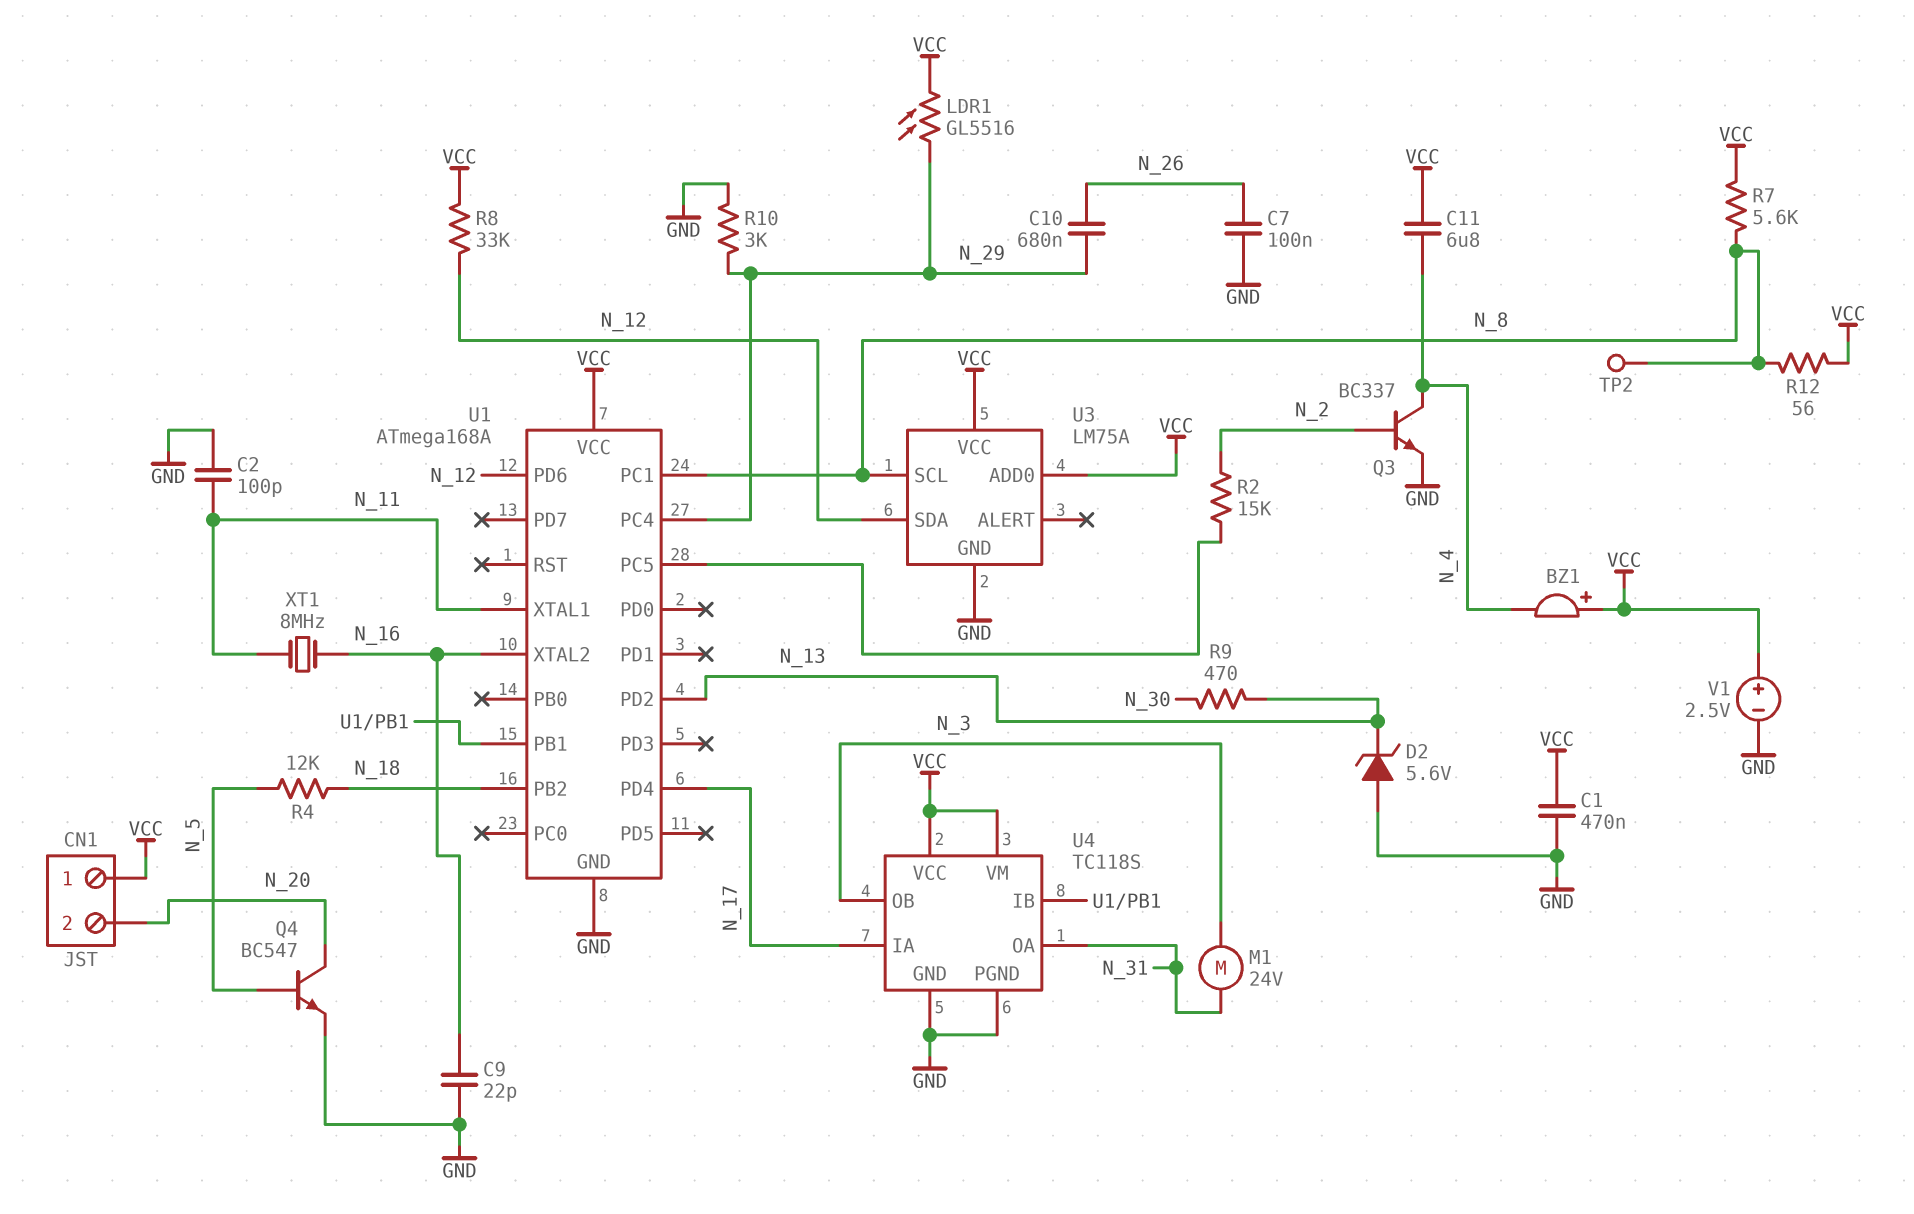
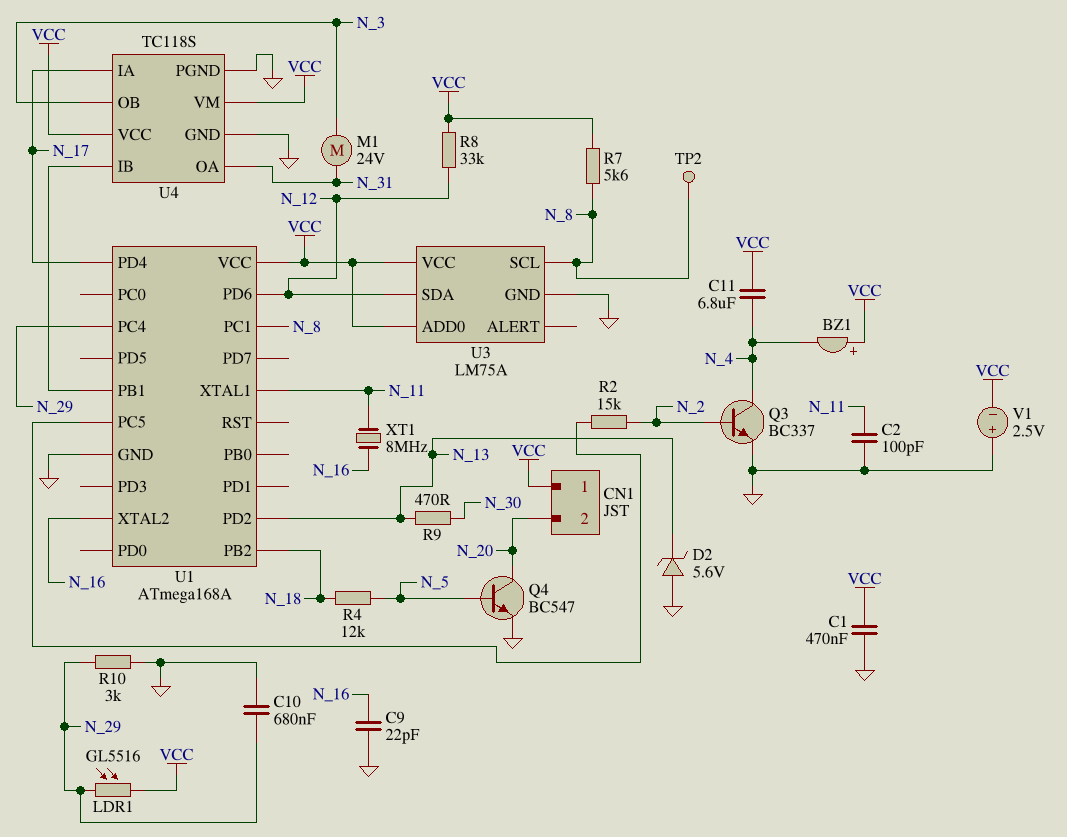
C7: 100nF (GND, N_26) -> none
C10: 680nF (N_26, N_29) -> 680nF (GND, N_29)
R12: 56 (N_8, VCC) -> none
V1: 2.5V (plus VCC, minus GND) -> 2.5V (plus GND, minus VCC)

